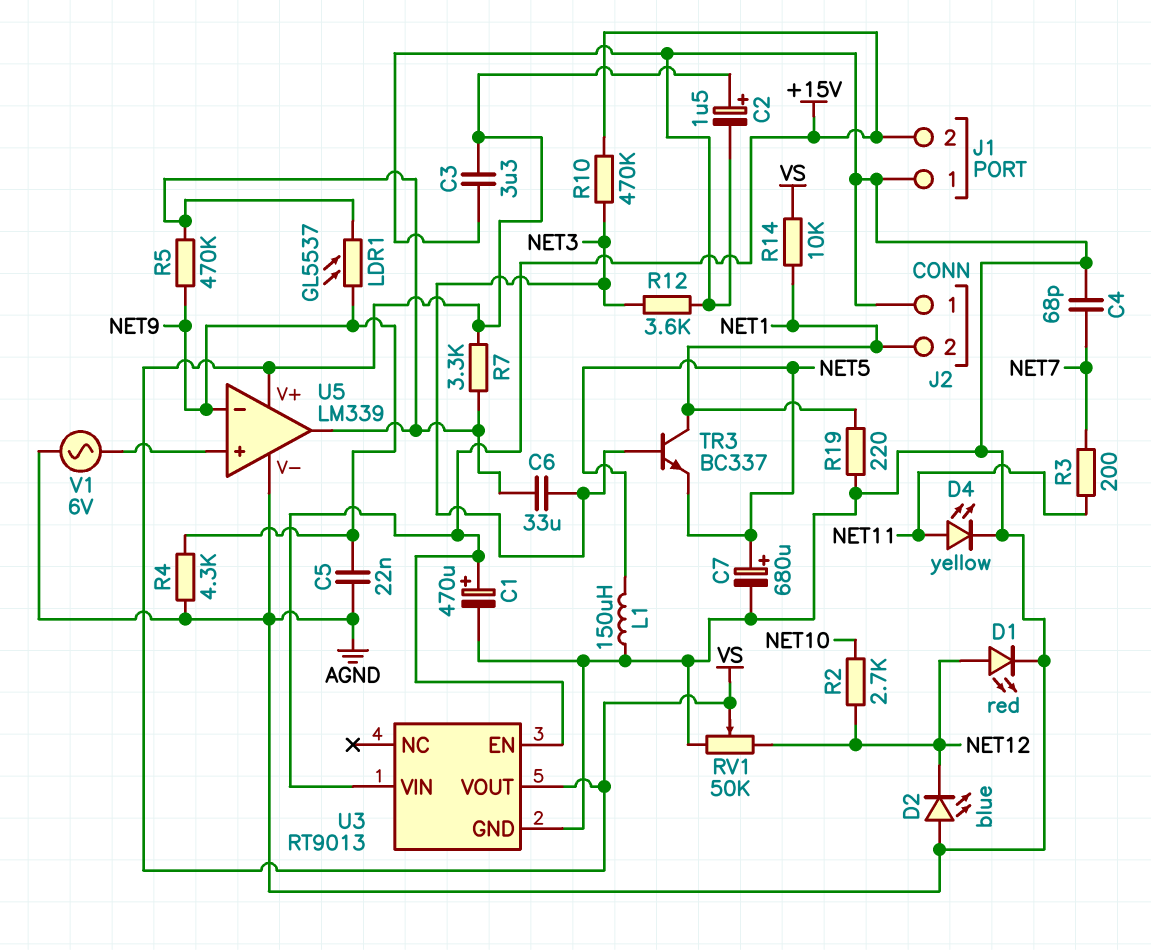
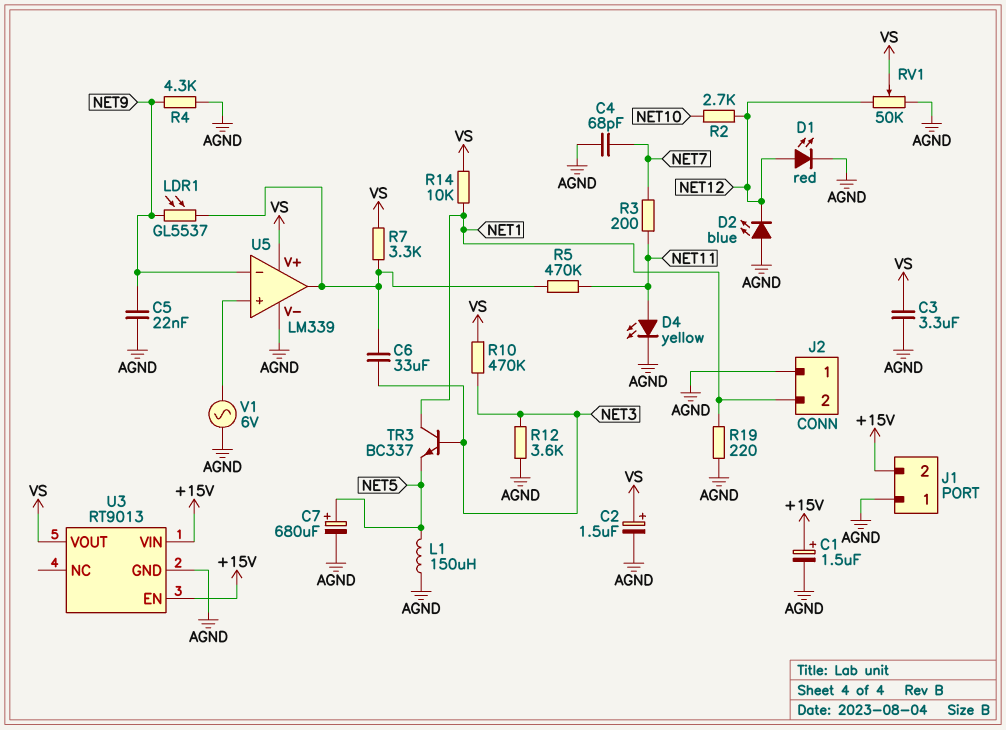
C1: 470uF (plus +15V, minus AGND) -> 1.5uF (plus +15V, minus AGND)
R5: 470k (NET9, U5/out) -> 470k (NET11, U5/out)
R10: 470k (+15V, NET3) -> 470k (NET3, VS)

